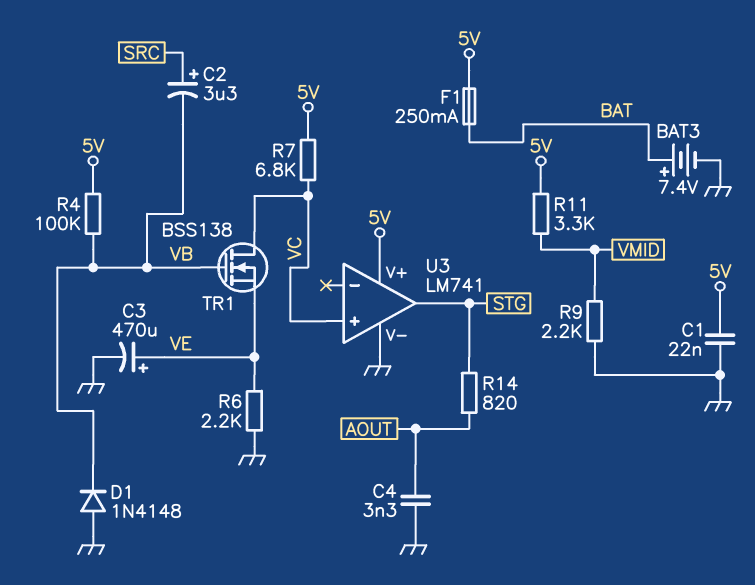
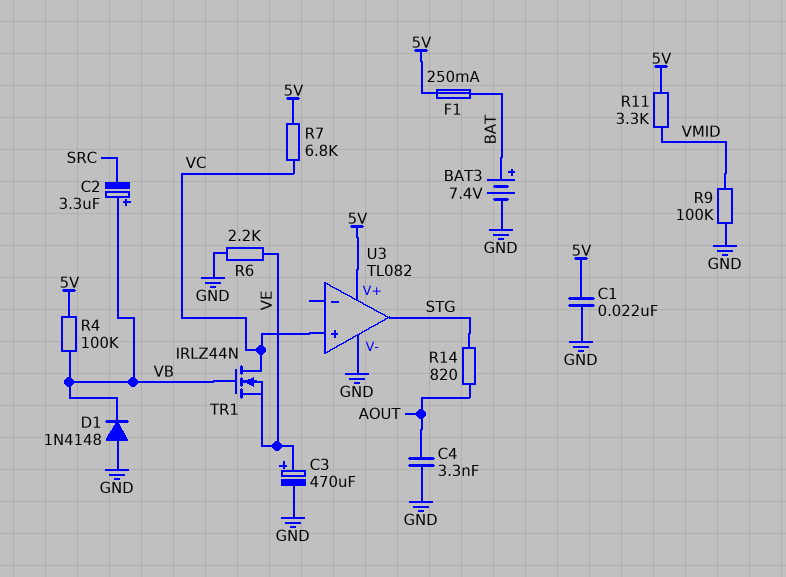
C2: 3.3uF (plus SRC, minus VB) -> 3.3uF (plus VB, minus SRC)
R9: 2.2k (GND, VMID) -> 100k (GND, VMID)
TR1: NMOS BSS138 (G VB, D VC, S VE) -> NMOS IRLZ44N (G VB, D VC, S VE)
U3: LM741 -> TL082

